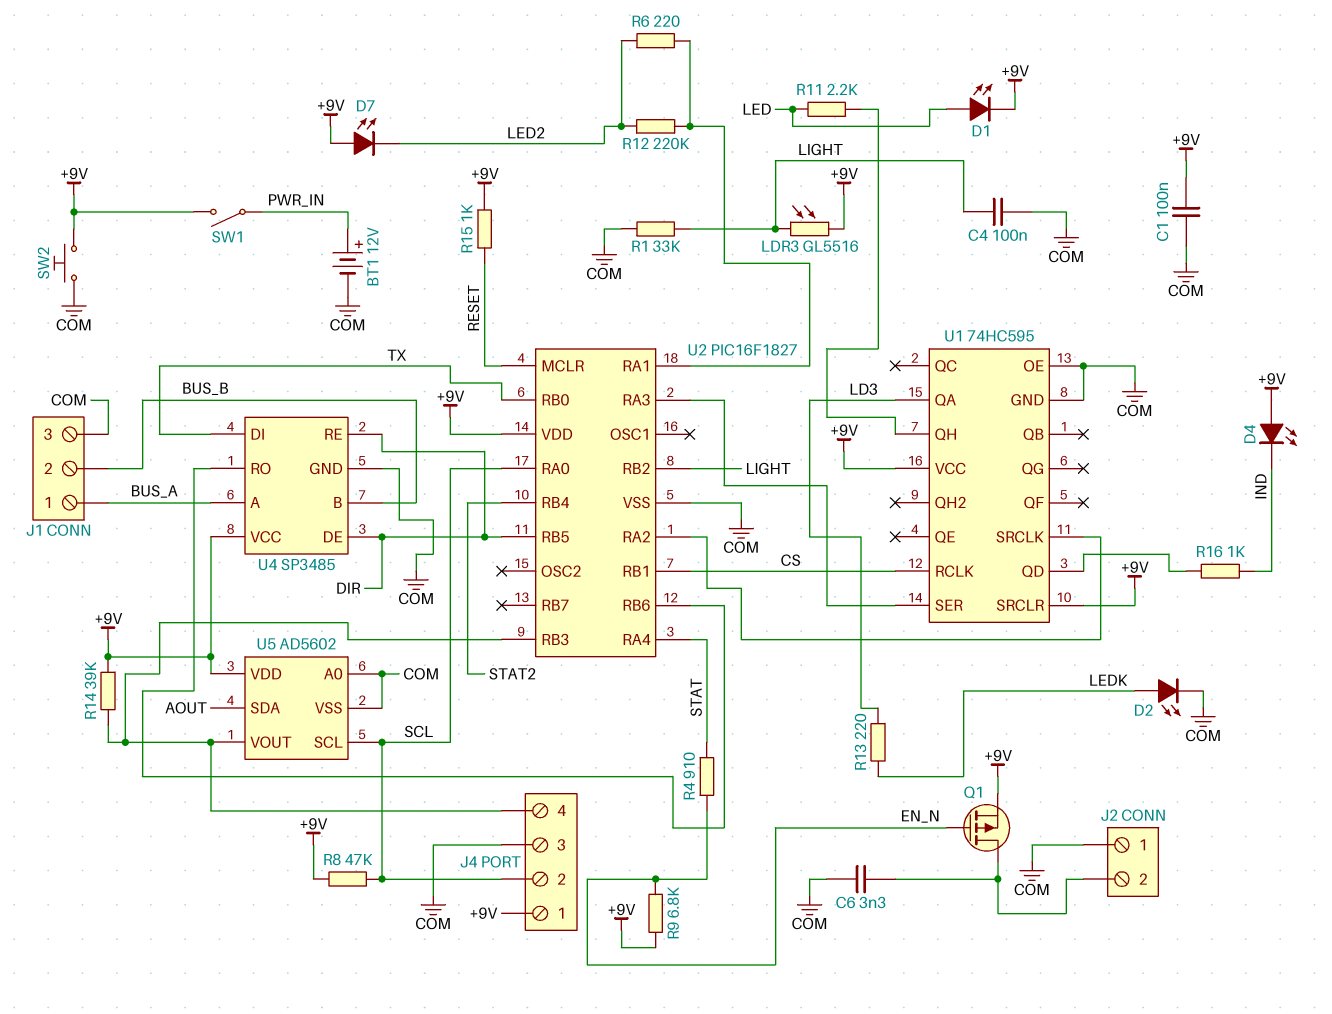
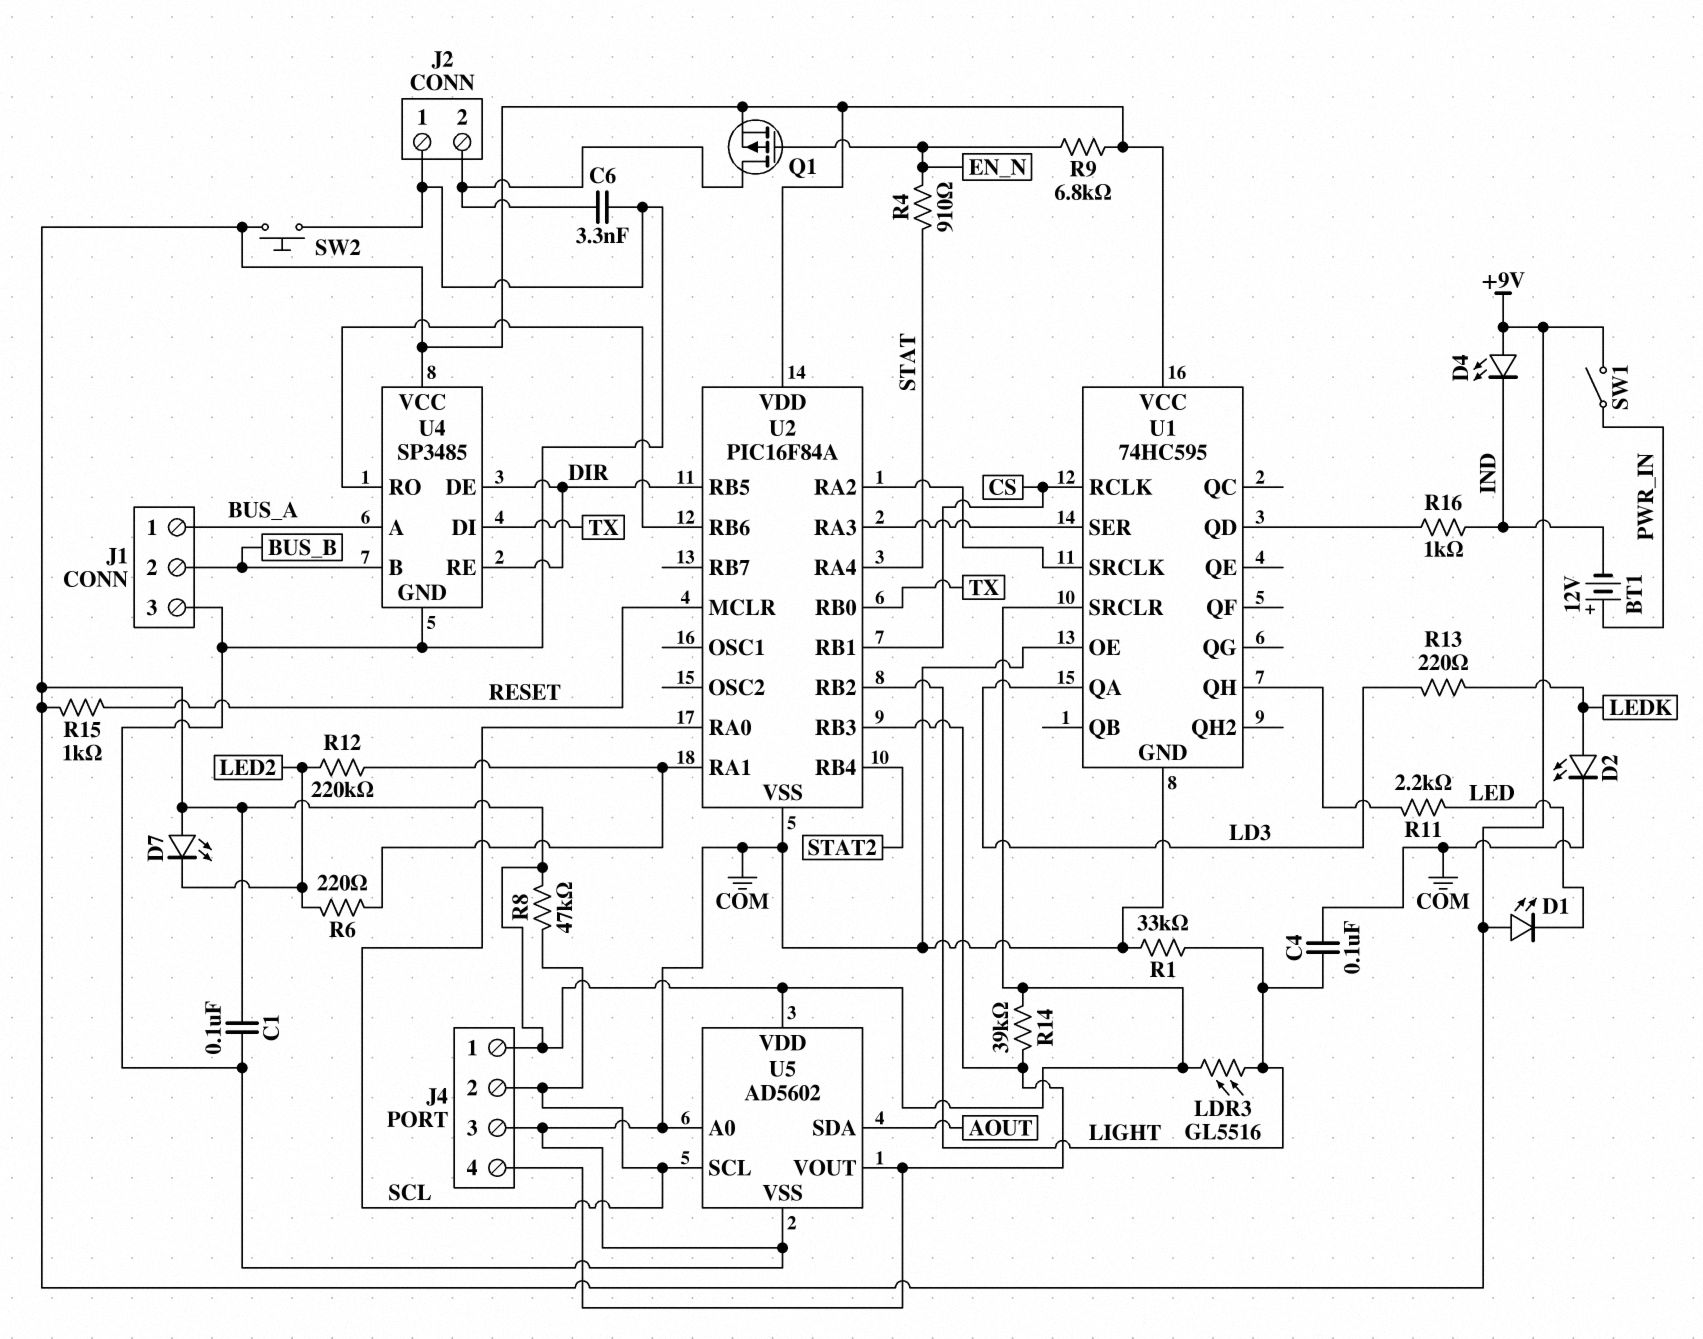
BT1: 12V (plus PWR_IN, minus COM) -> 12V (plus PWR_IN, minus IND)
D1: LED (A LED, K +9V) -> LED (A +9V, K LED)
U2: PIC16F1827 -> PIC16F84A

